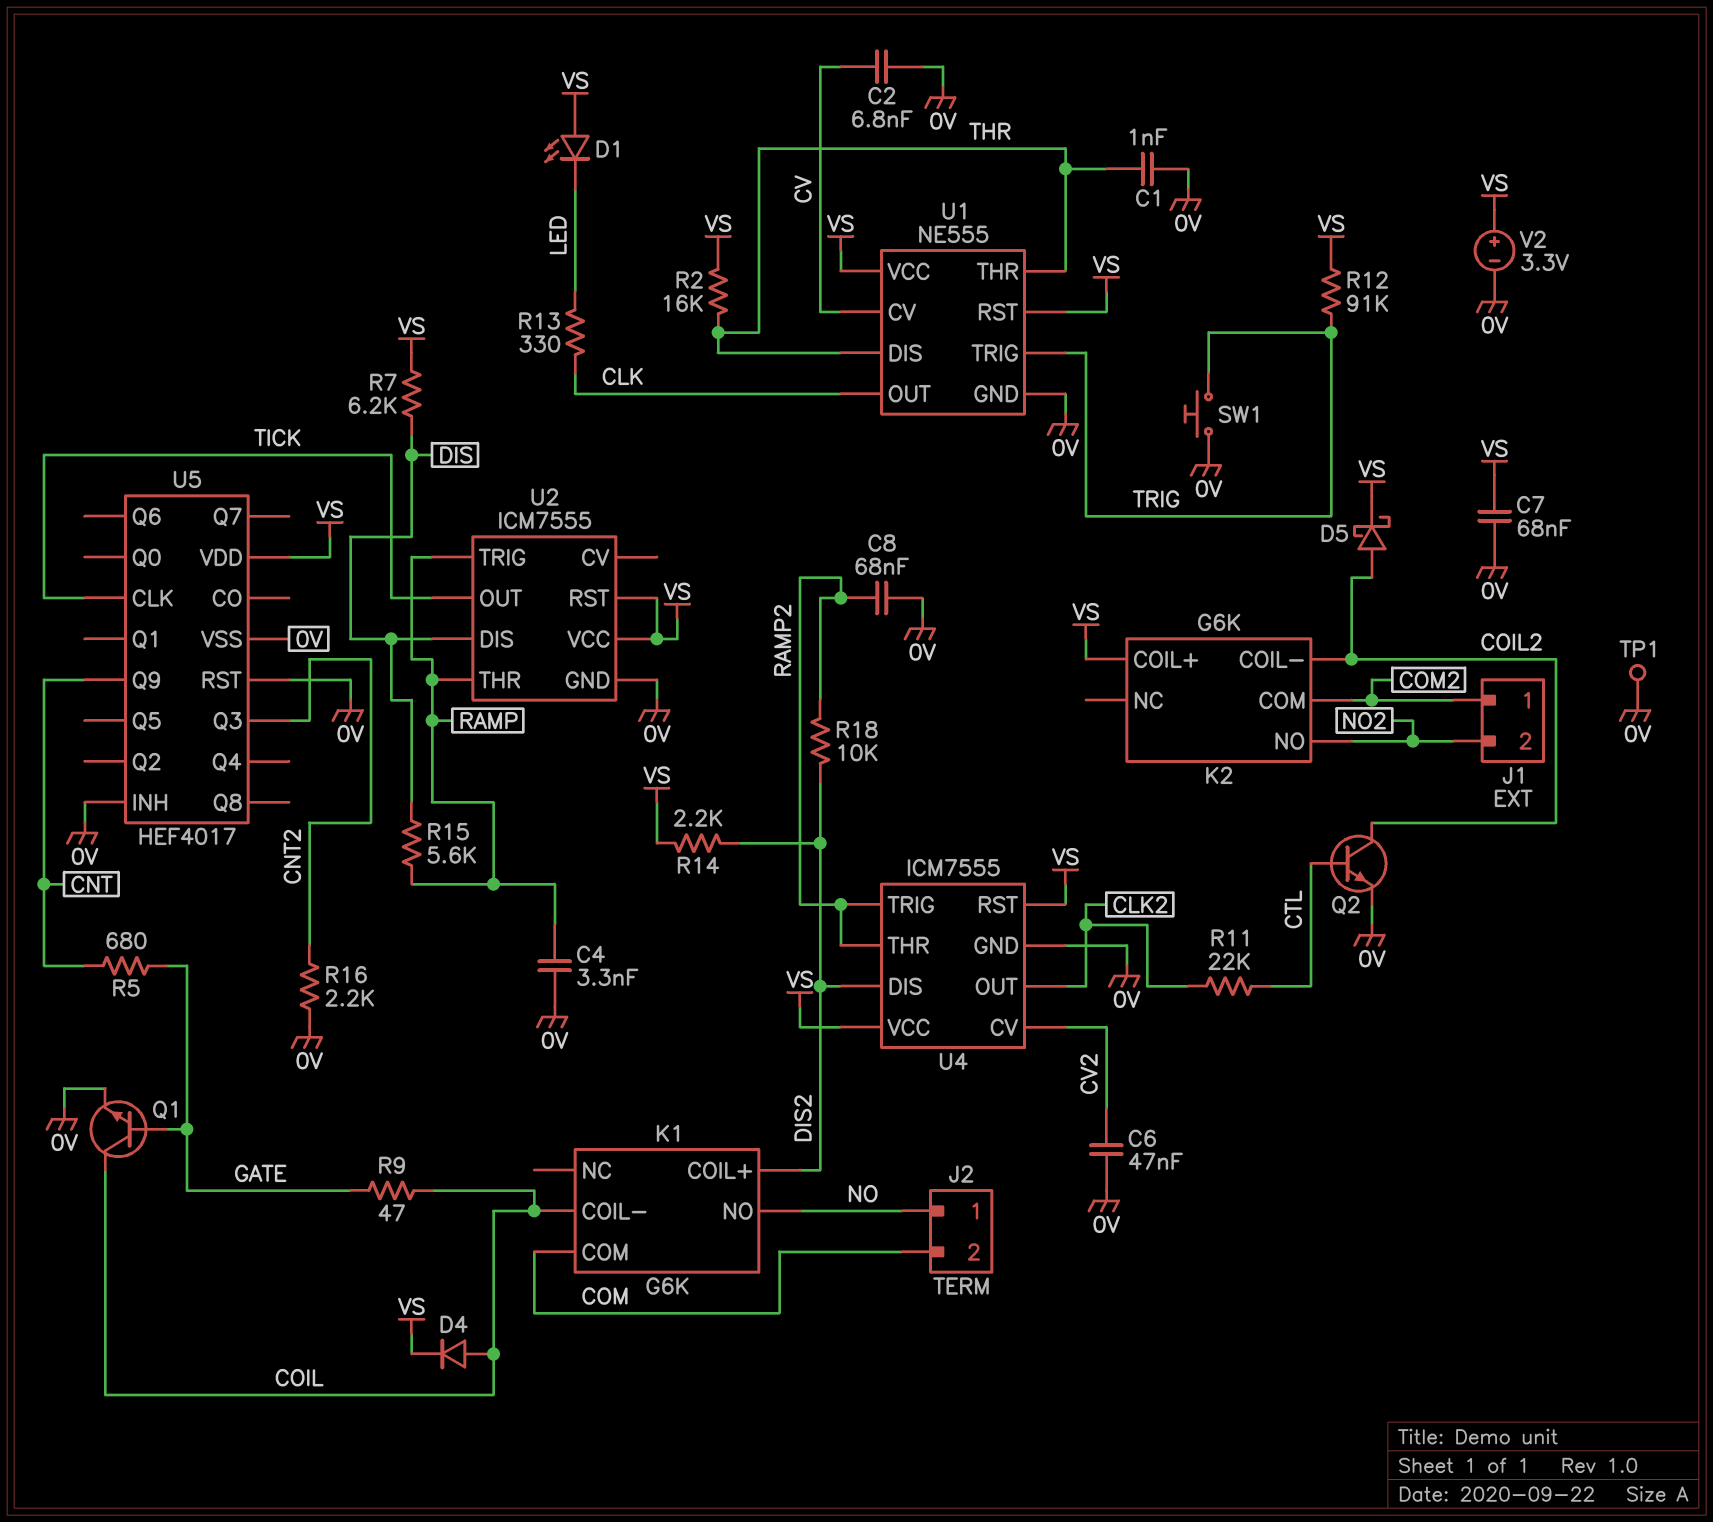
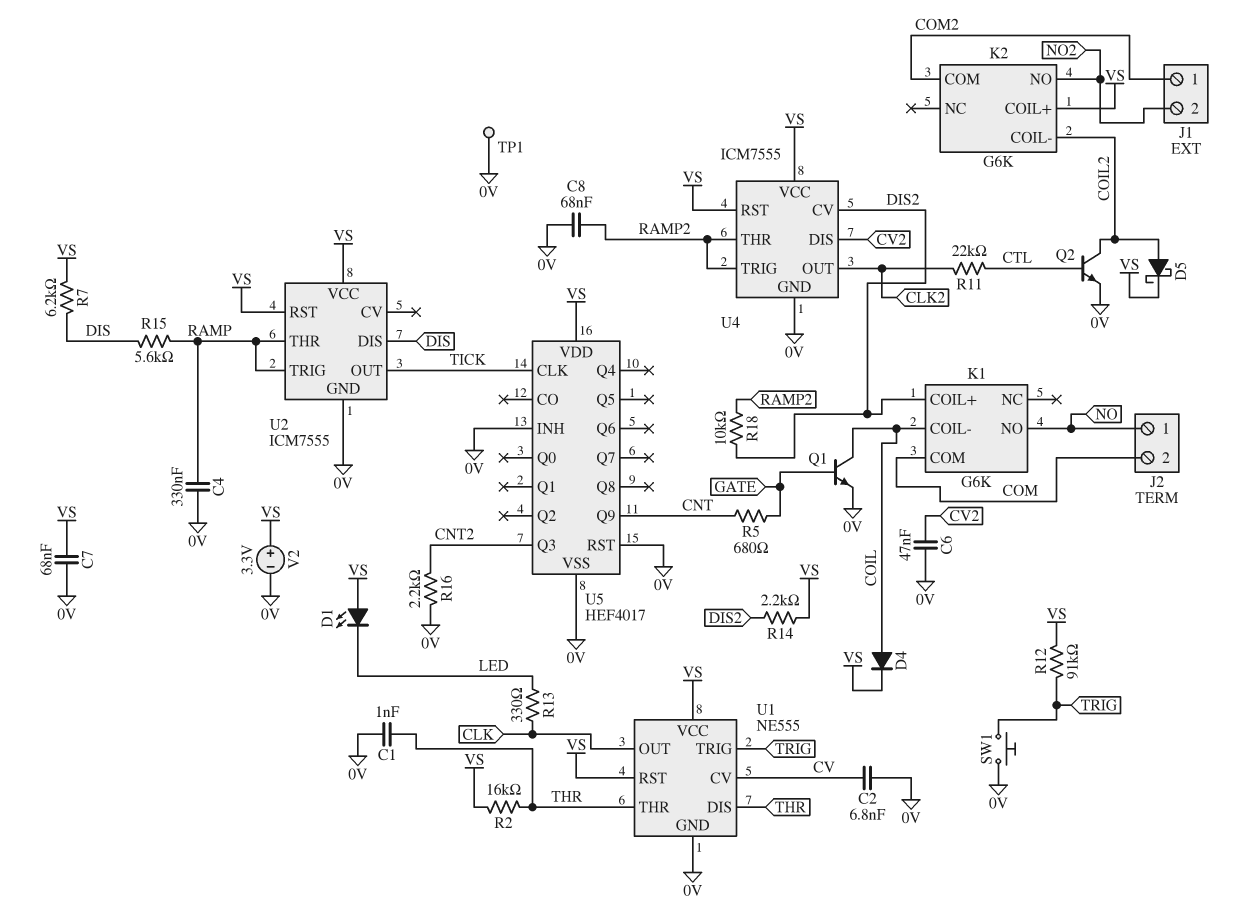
C4: 3.3nF (0V, RAMP) -> 330nF (0V, RAMP)
R9: 47 (COIL, GATE) -> none
U4 pin CV: CV2 -> DIS2
U4 pin DIS: DIS2 -> CV2

